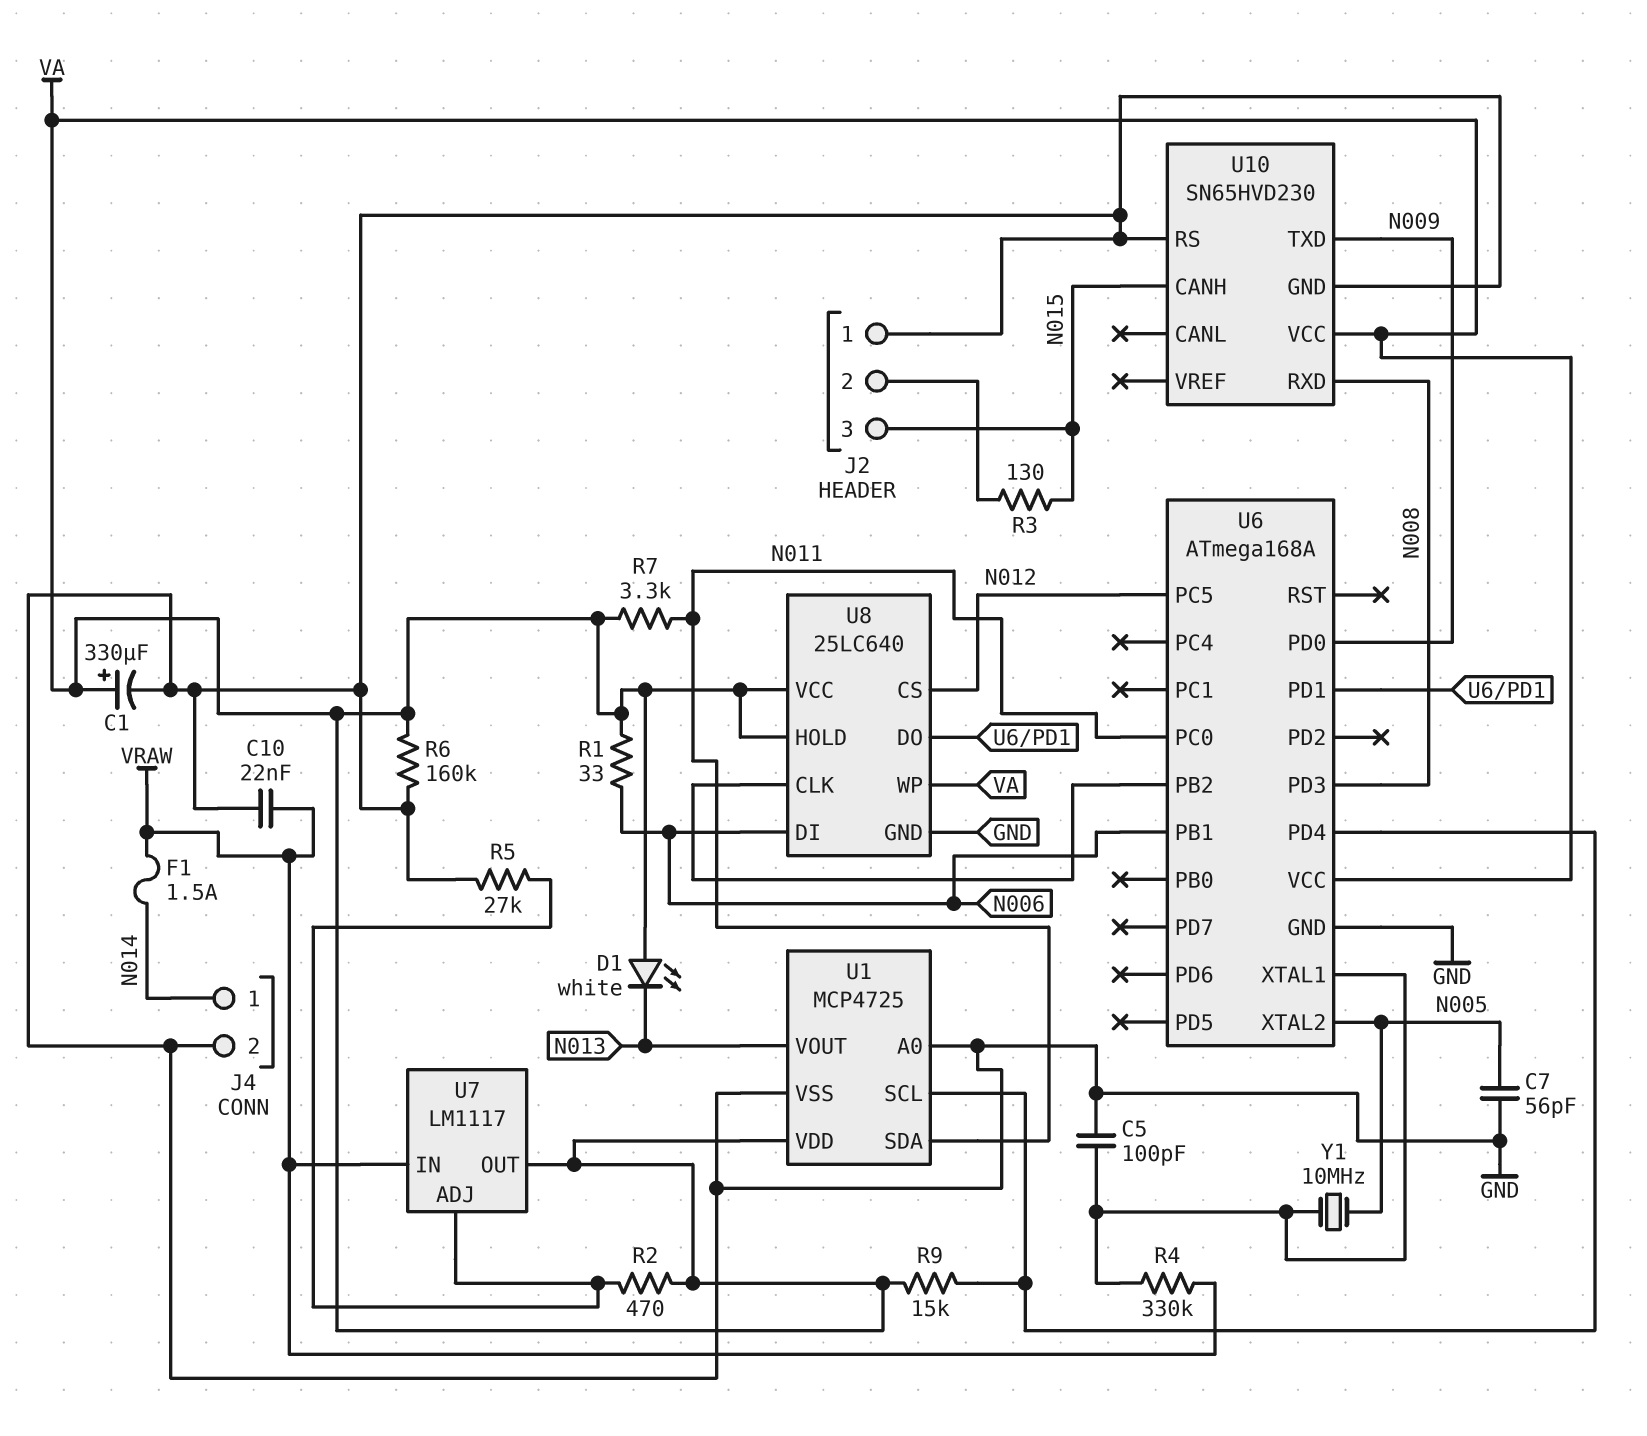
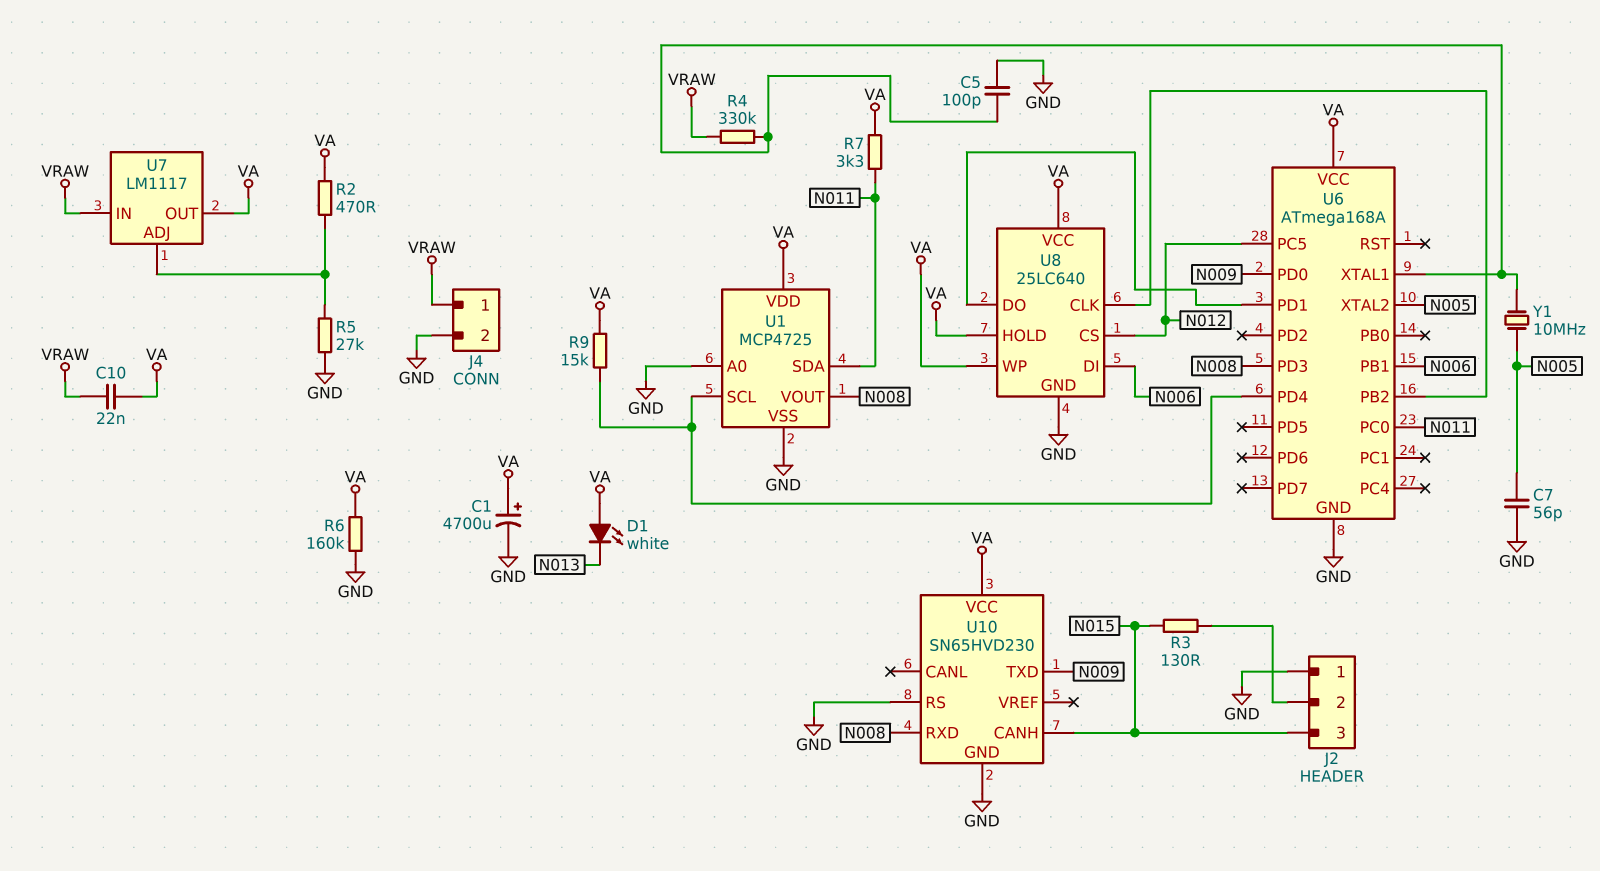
C1: 330uF (plus VA, minus GND) -> 4700uF (plus VA, minus GND)
C10: 22nF (GND, VRAW) -> 22nF (VA, VRAW)
F1: 1.5A (N014, VRAW) -> none
J4 pin 1: N014 -> VRAW
R1: 33 (N006, VA) -> none
U1 pin VOUT: N013 -> N008

